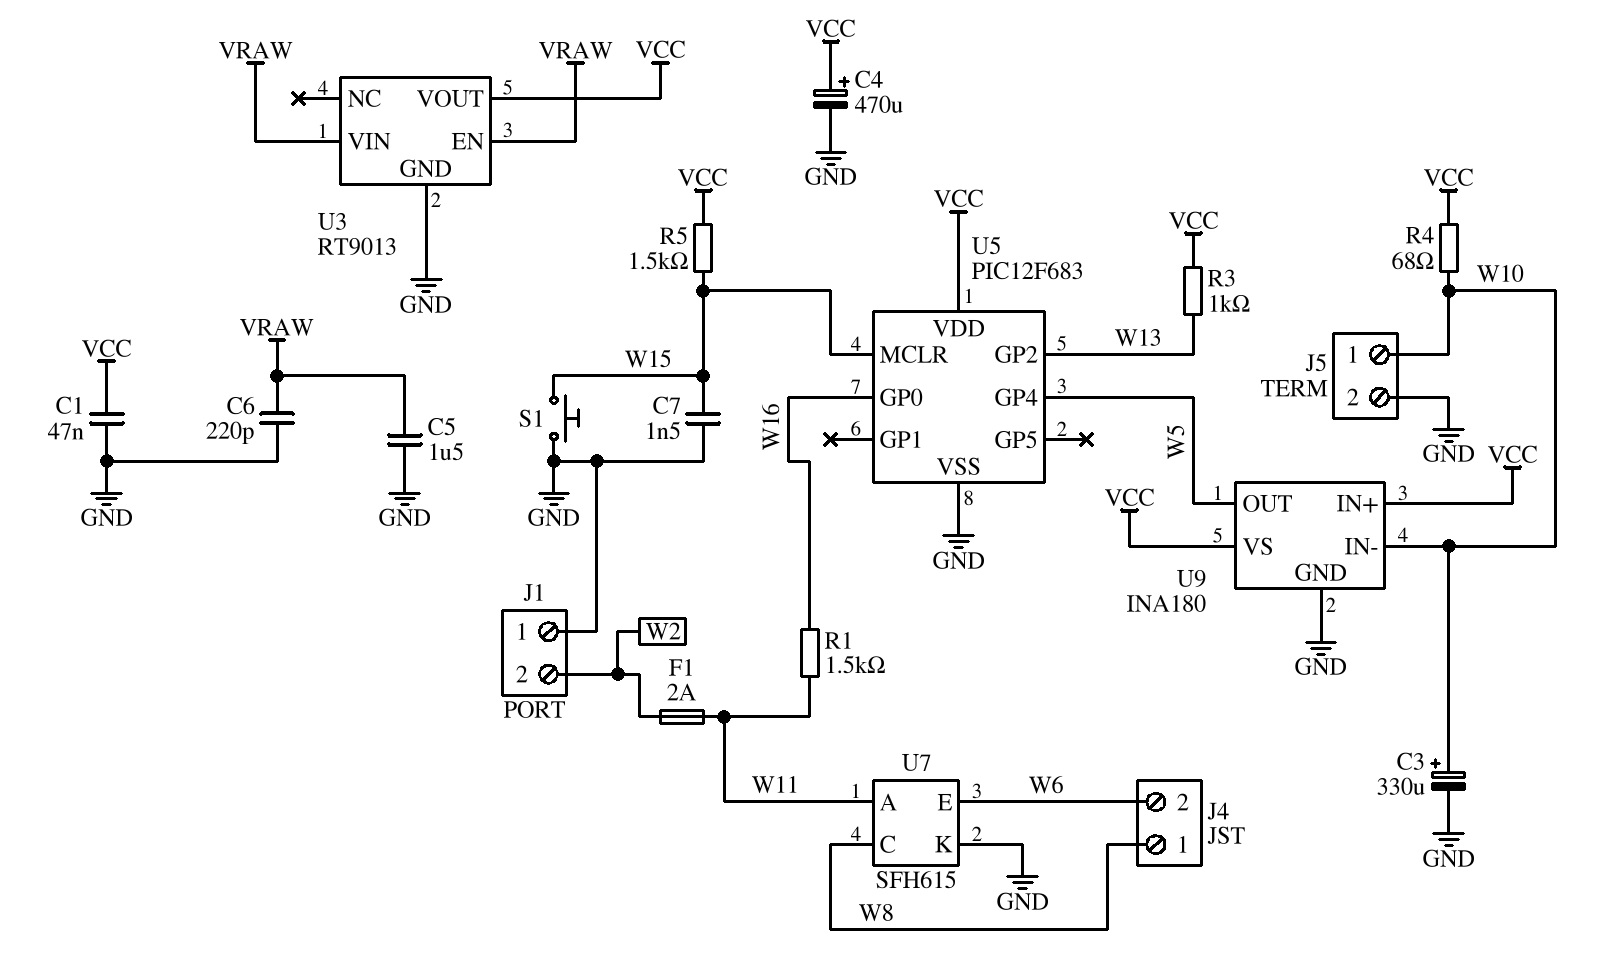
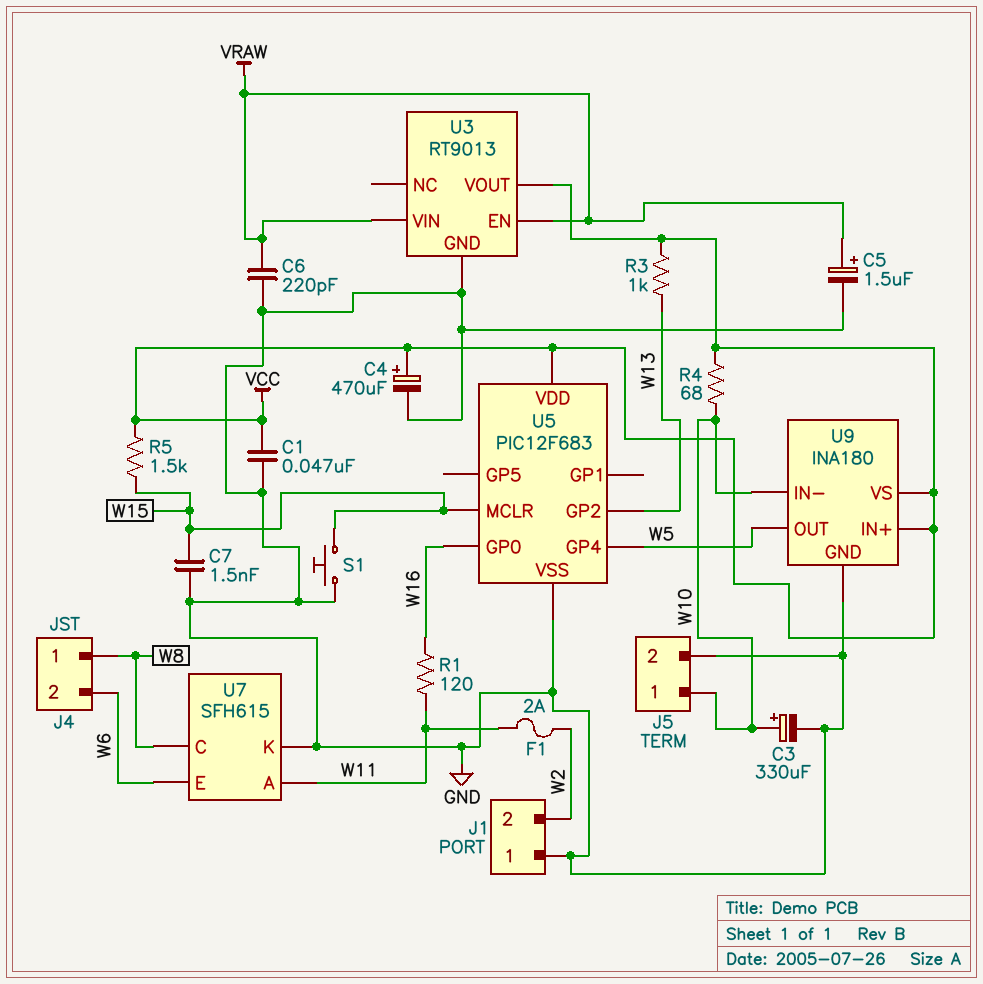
C5: 1.5uF (GND, VRAW) -> 1.5uF (plus VRAW, minus GND)
R1: 1.5k (W11, W16) -> 120 (W11, W16)

